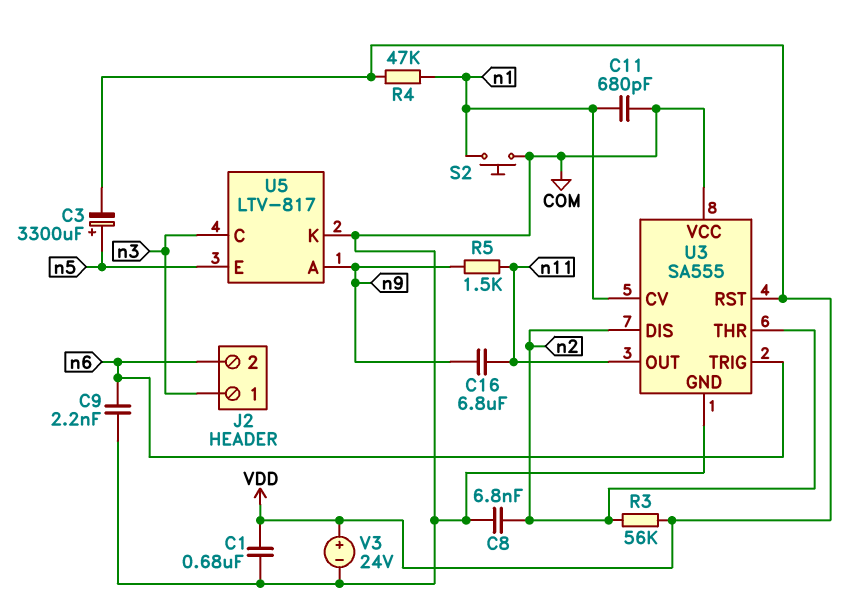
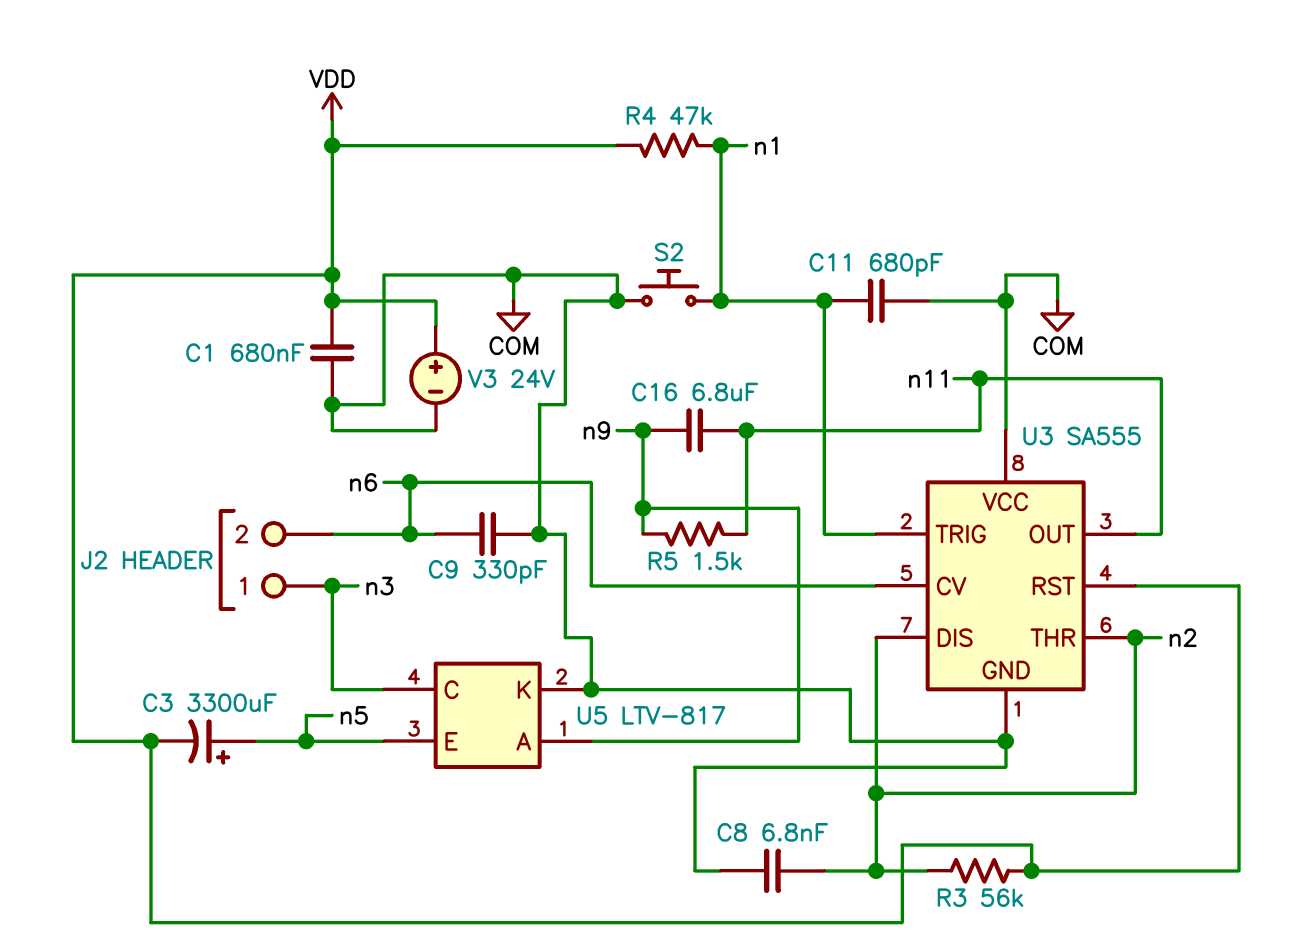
C9: 2.2nF (COM, n6) -> 330pF (COM, n6)
U3 pin CV: n1 -> n6
U3 pin TRIG: n6 -> n1

